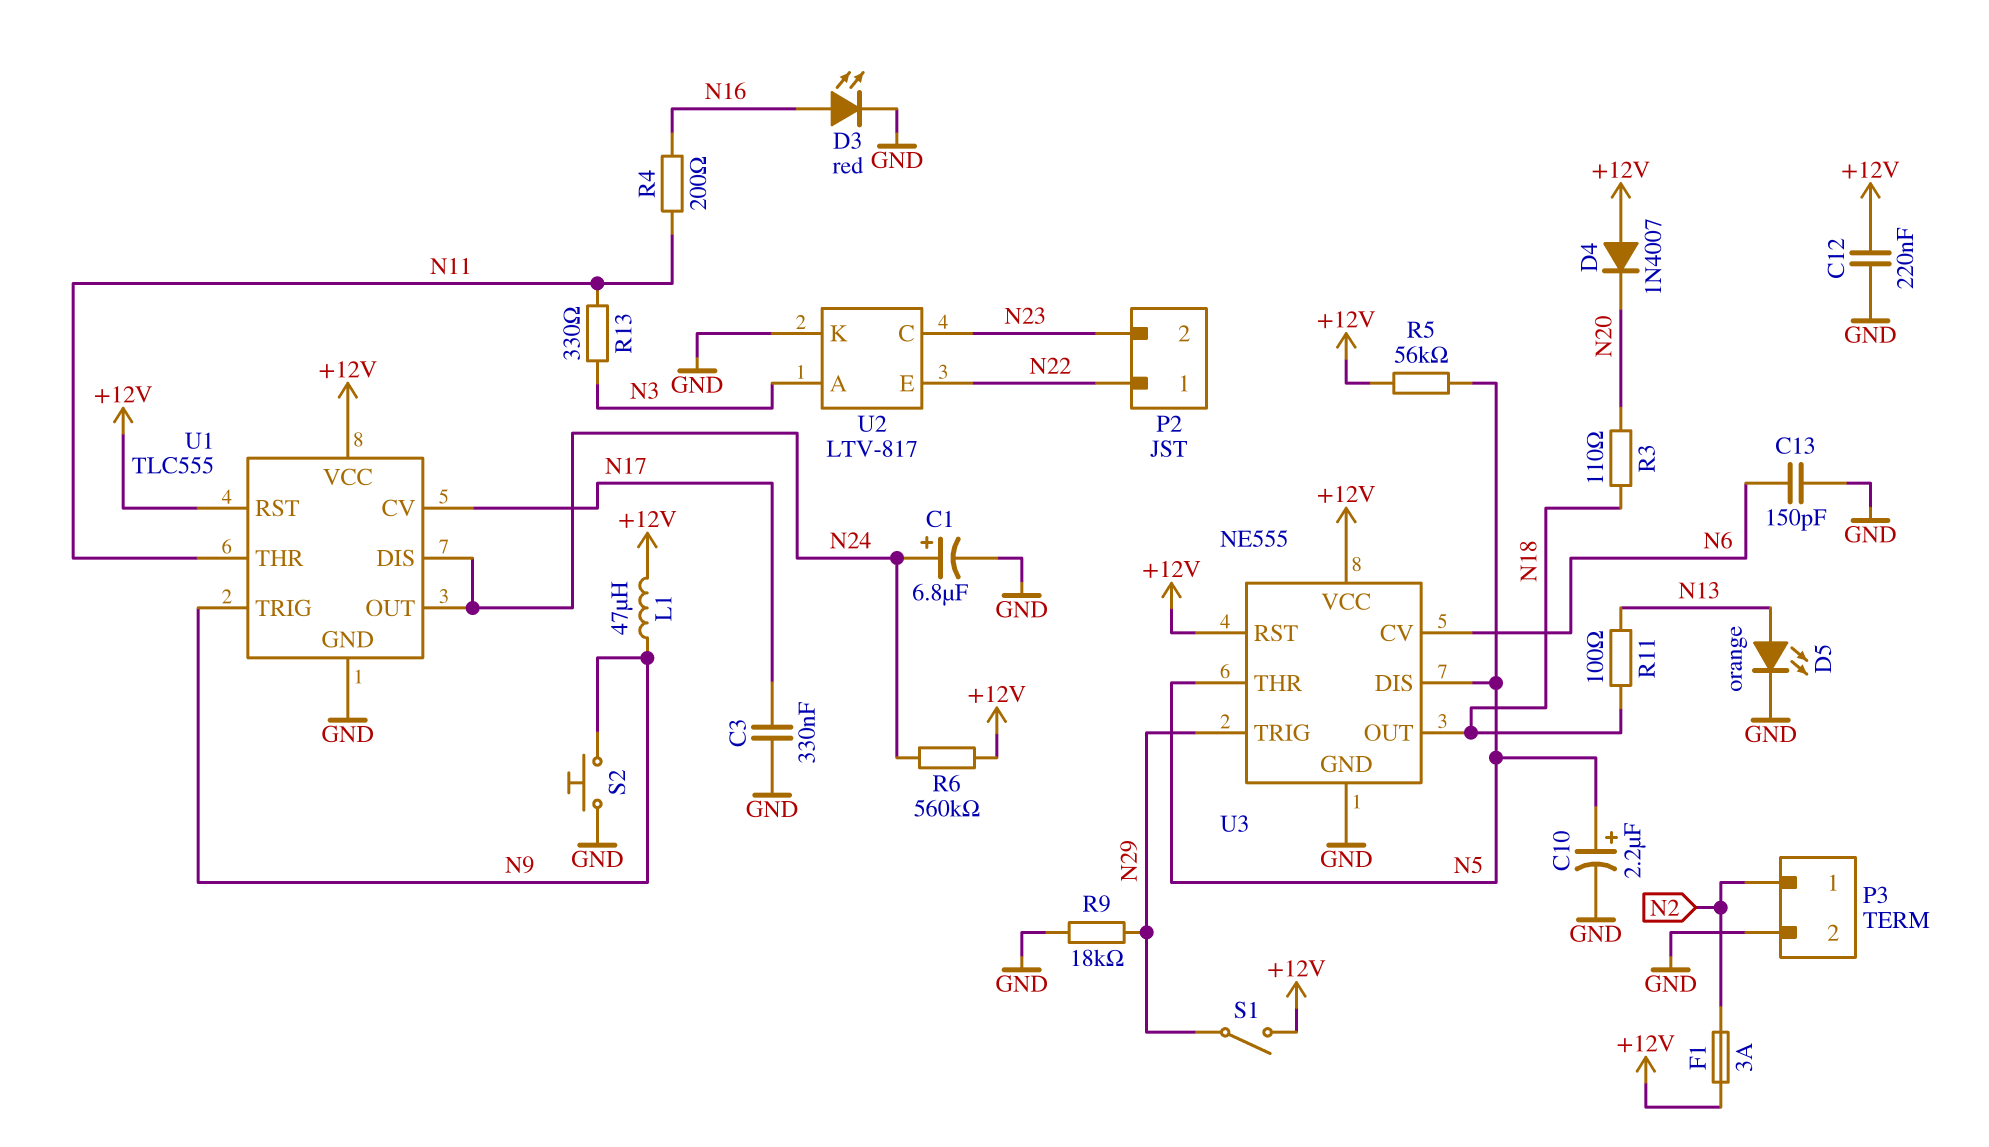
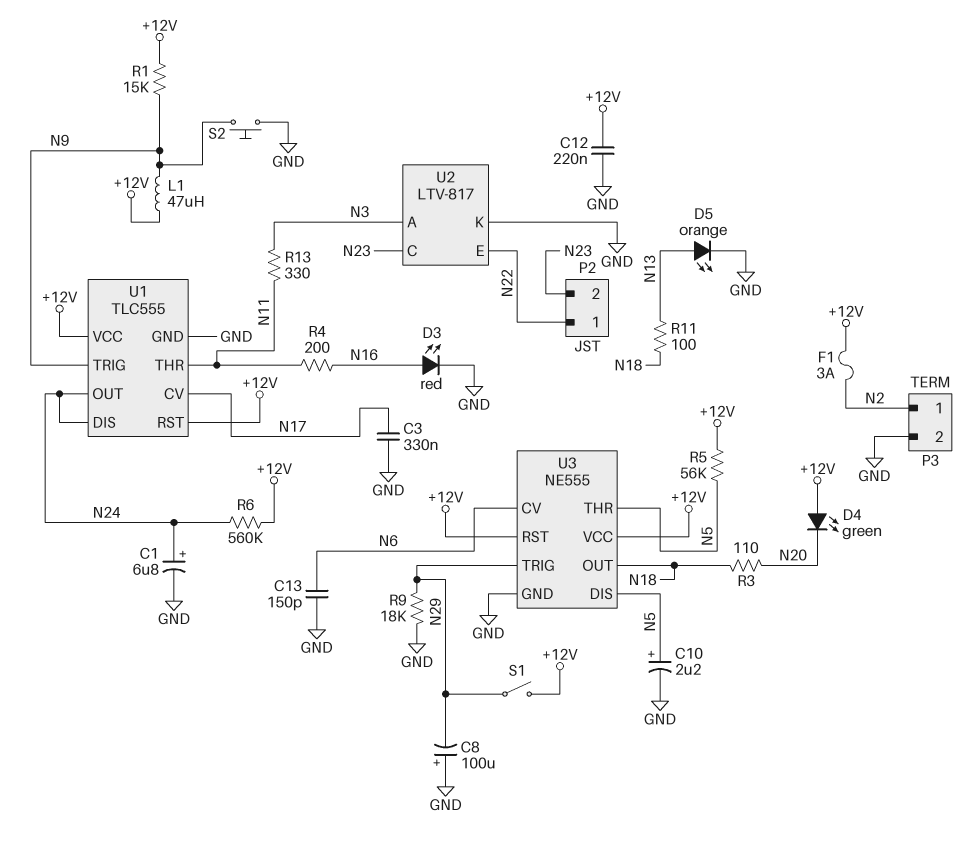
C8: none -> 100uF (plus GND, minus N29)
D4: diode 1N4007 (A +12V, K N20) -> LED green (A +12V, K N20)
R1: none -> 15k (+12V, N9)

